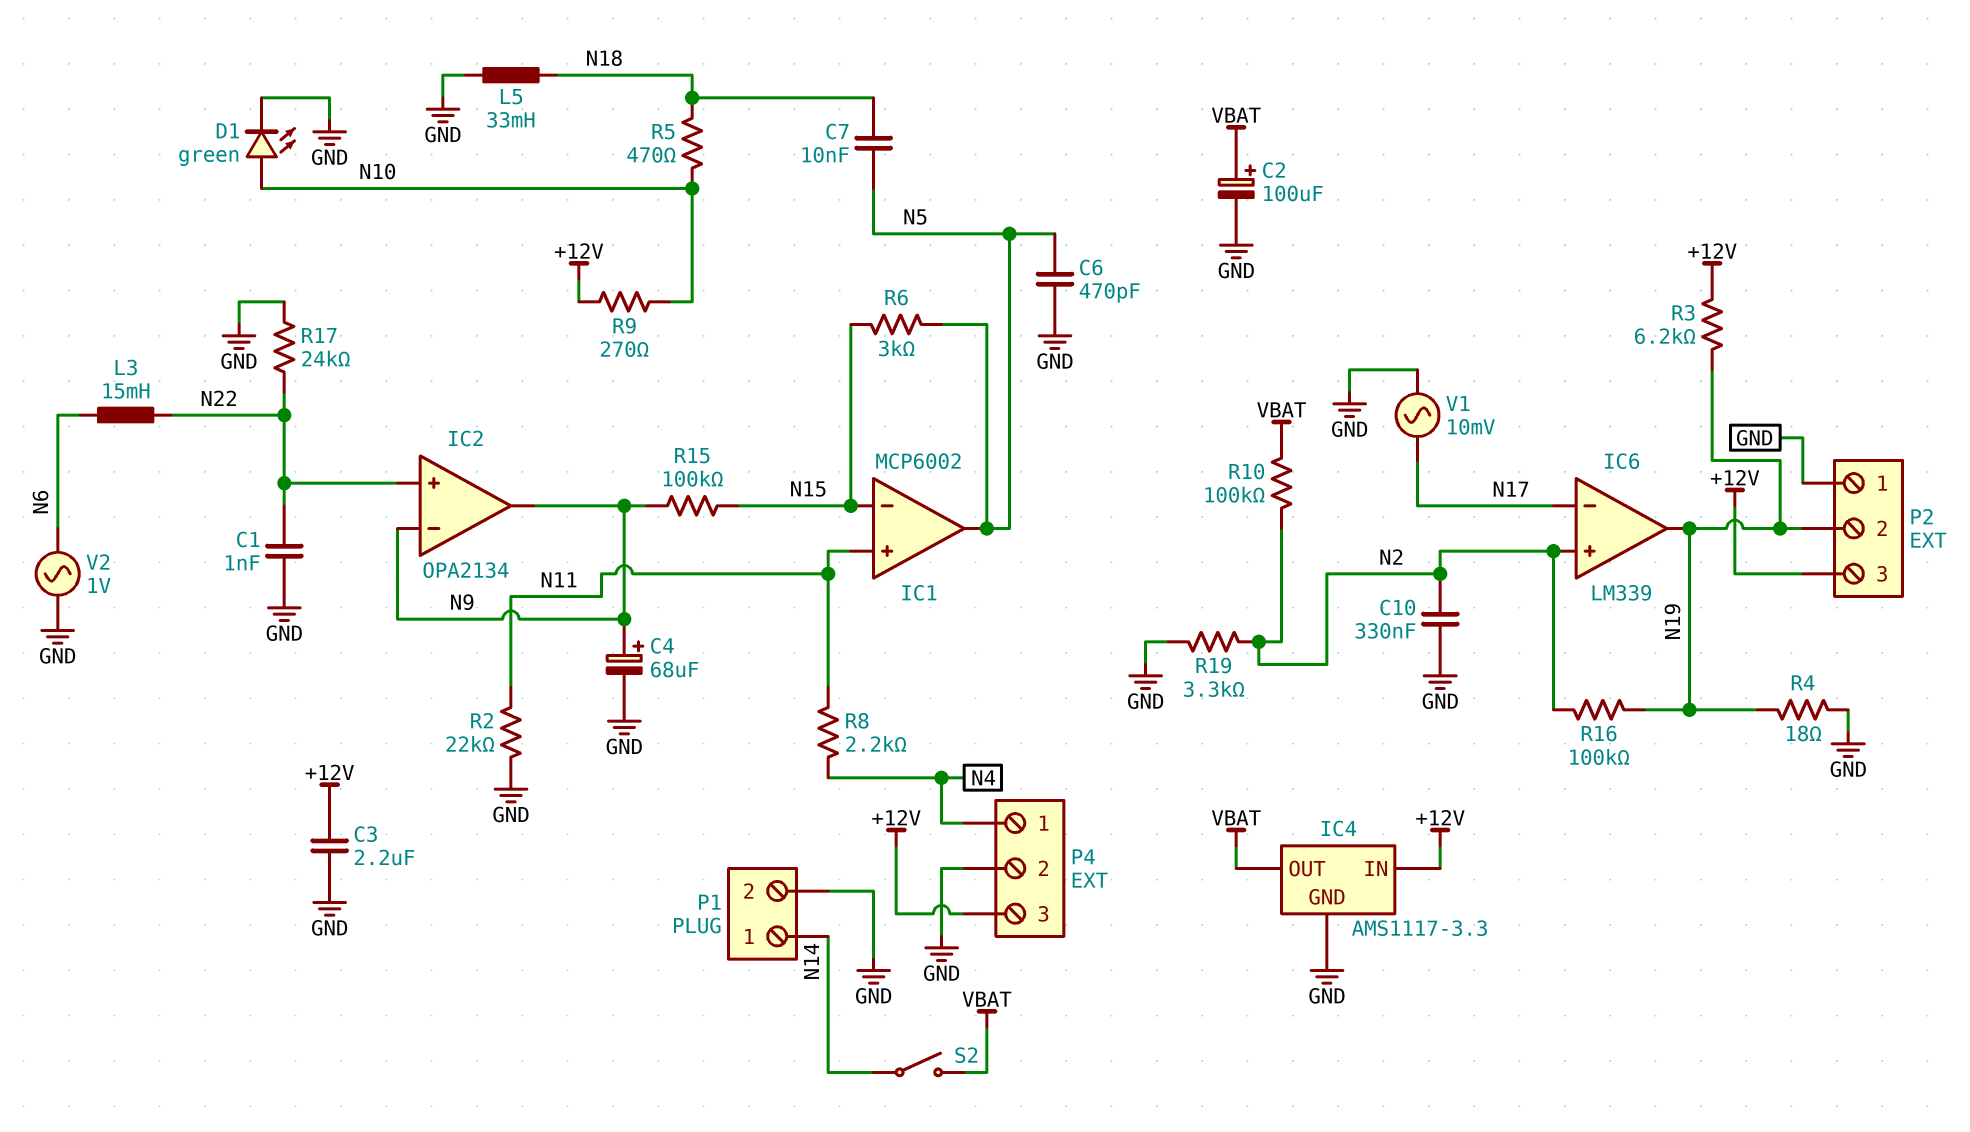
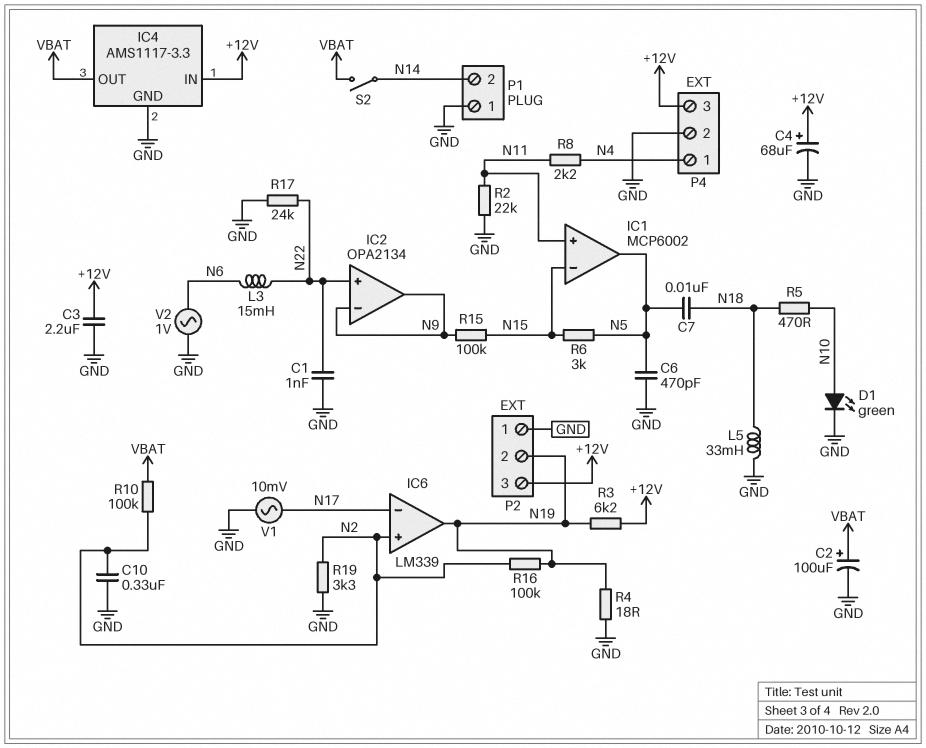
C4: 68uF (plus N9, minus GND) -> 68uF (plus +12V, minus GND)
P1 pin 1: N14 -> GND
P1 pin 2: GND -> N14
R9: 270 (+12V, N10) -> none

